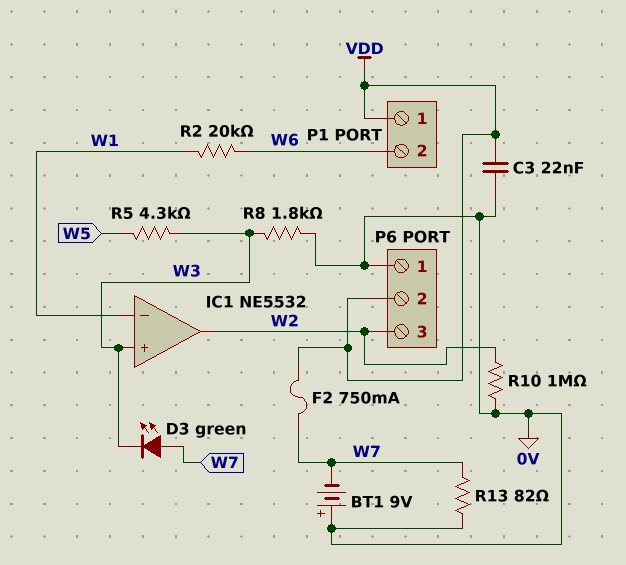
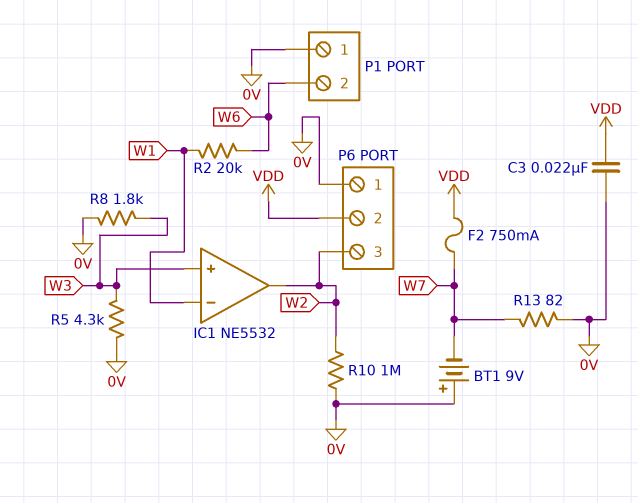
D3: LED green (A W7, K W3) -> none
P1 pin 1: VDD -> 0V
R5: 4.3k (W3, W5) -> 4.3k (0V, W3)

